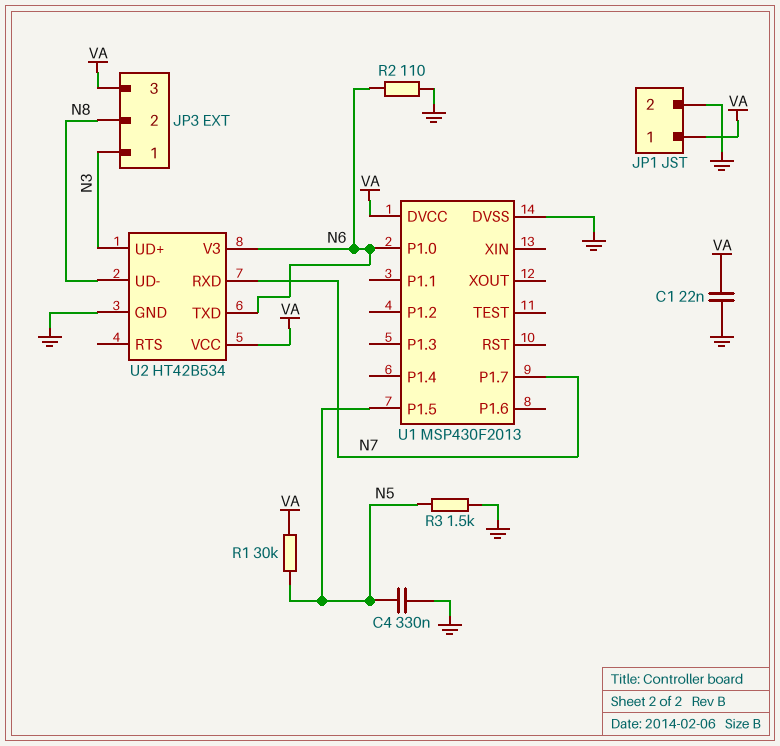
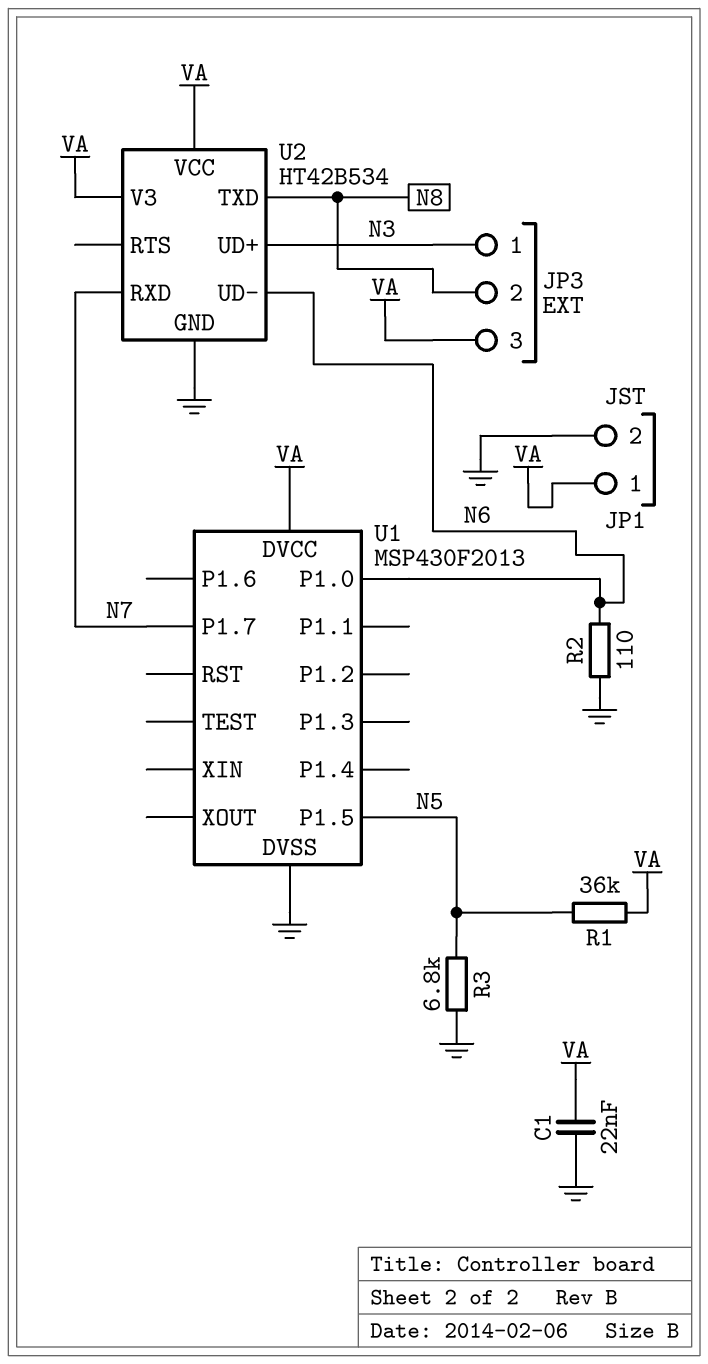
C4: 330nF (GND, N5) -> none
R1: 30k (N5, VA) -> 36k (N5, VA)
R3: 1.5k (GND, N5) -> 6.8k (GND, N5)
U2 pin TXD: N6 -> N8
U2 pin UD-: N8 -> N6
U2 pin V3: N6 -> VA

